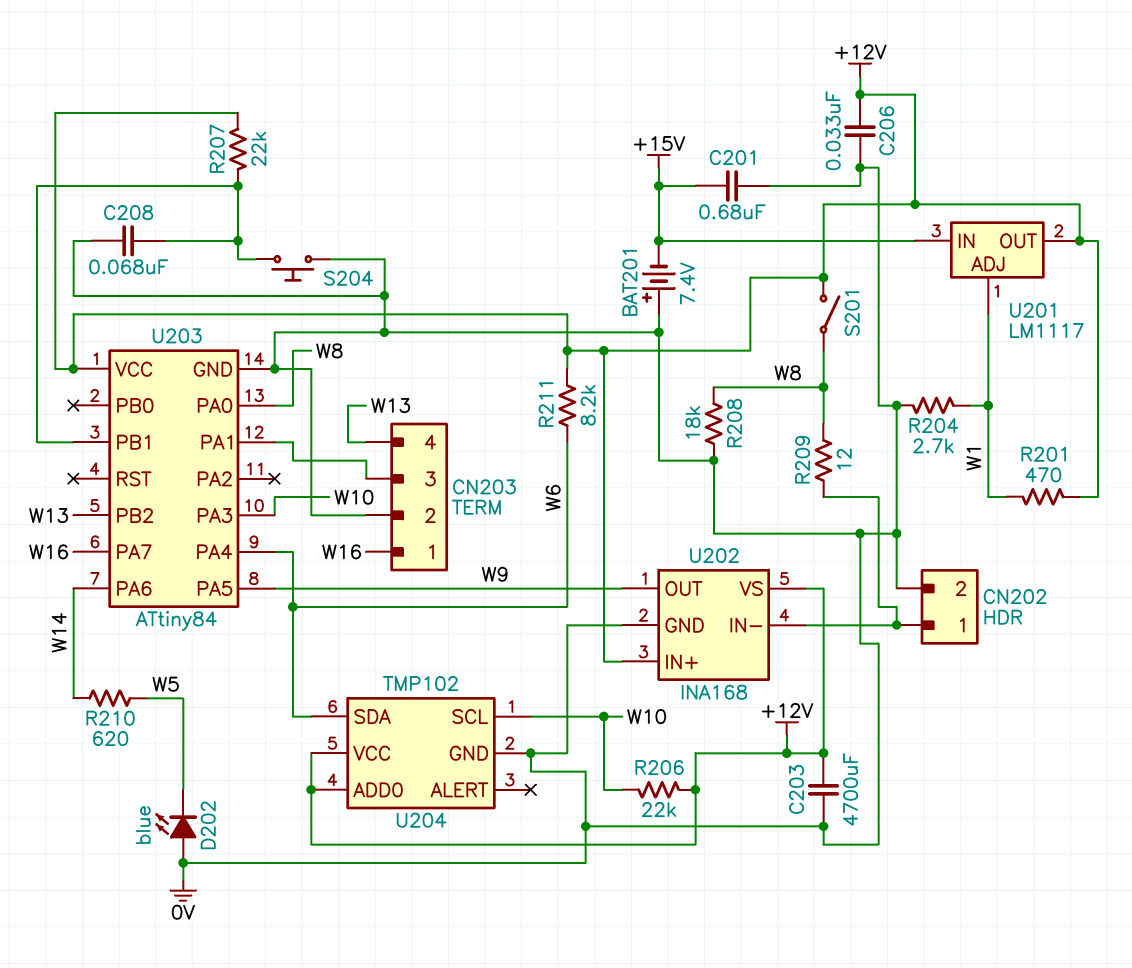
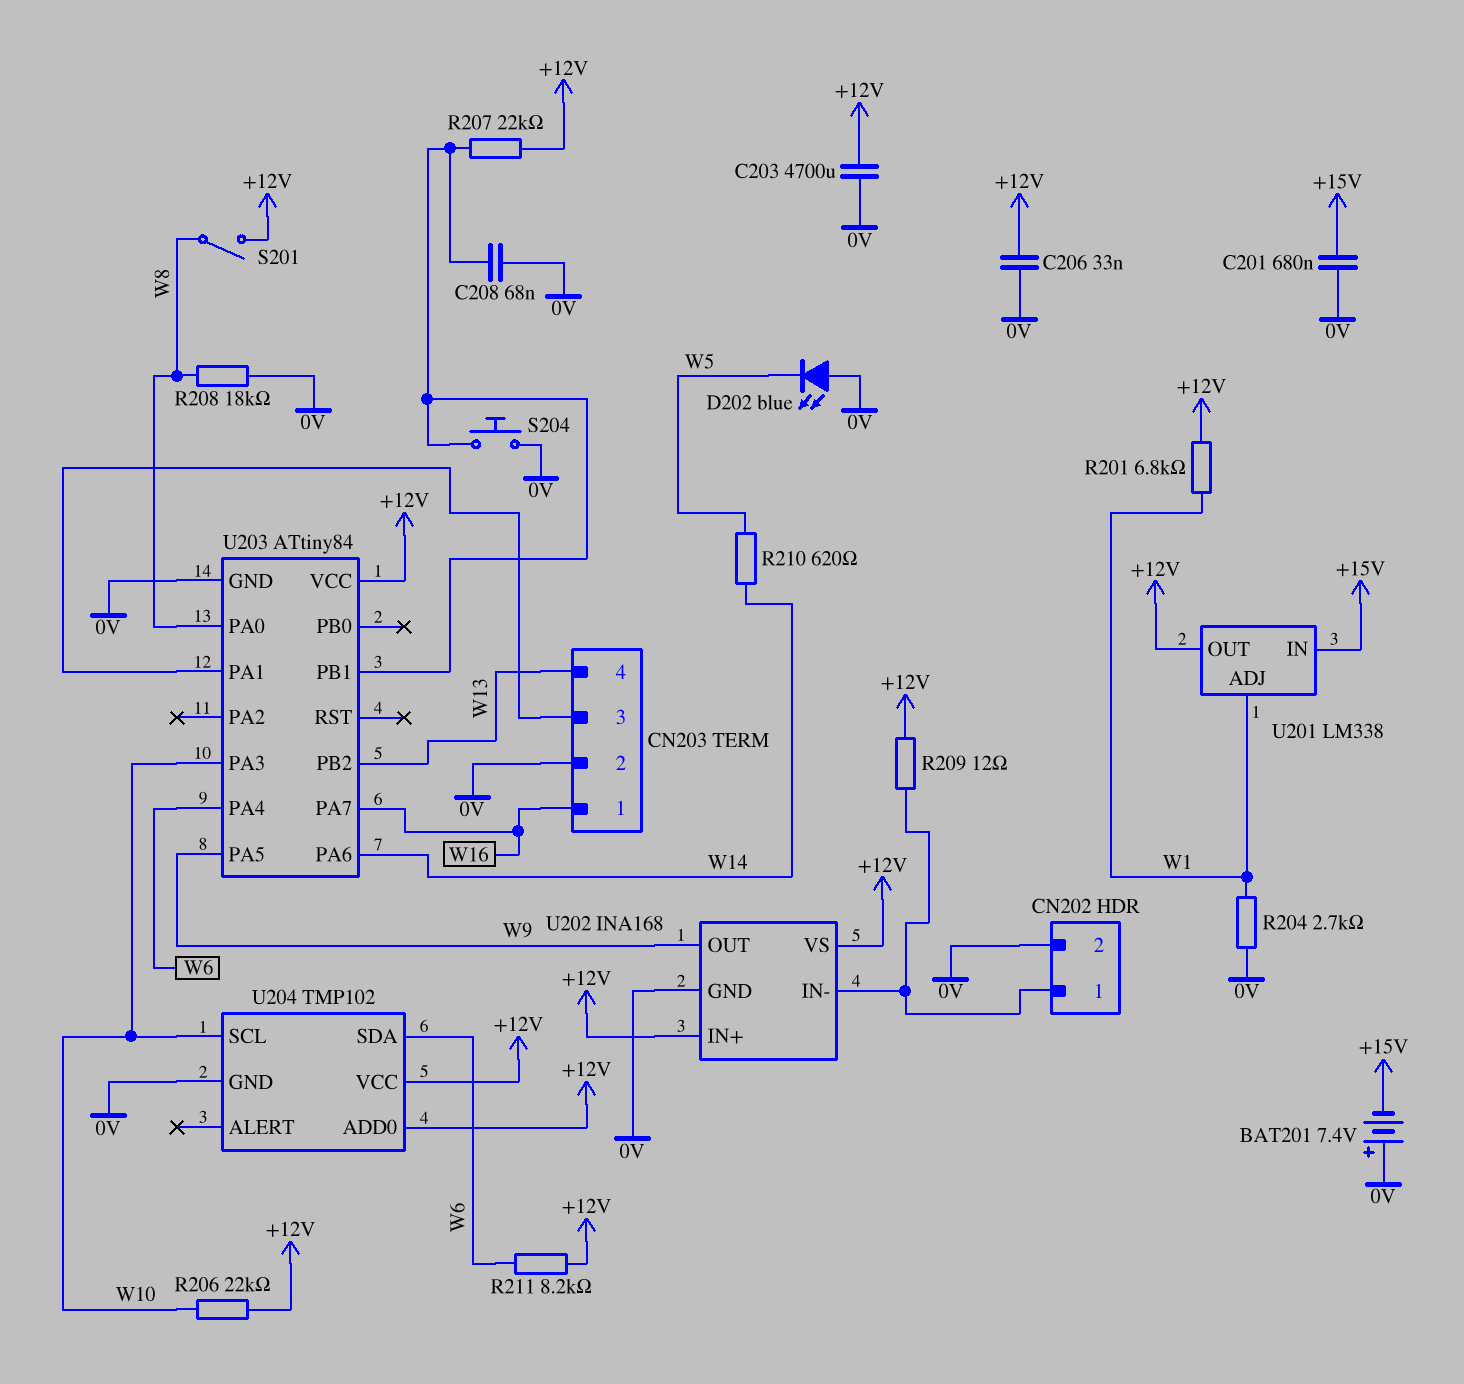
R201: 470 (+12V, W1) -> 6.8k (+12V, W1)
R209: 12 (CN202/1, W8) -> 12 (+12V, CN202/1)
U201: LM1117 -> LM338

